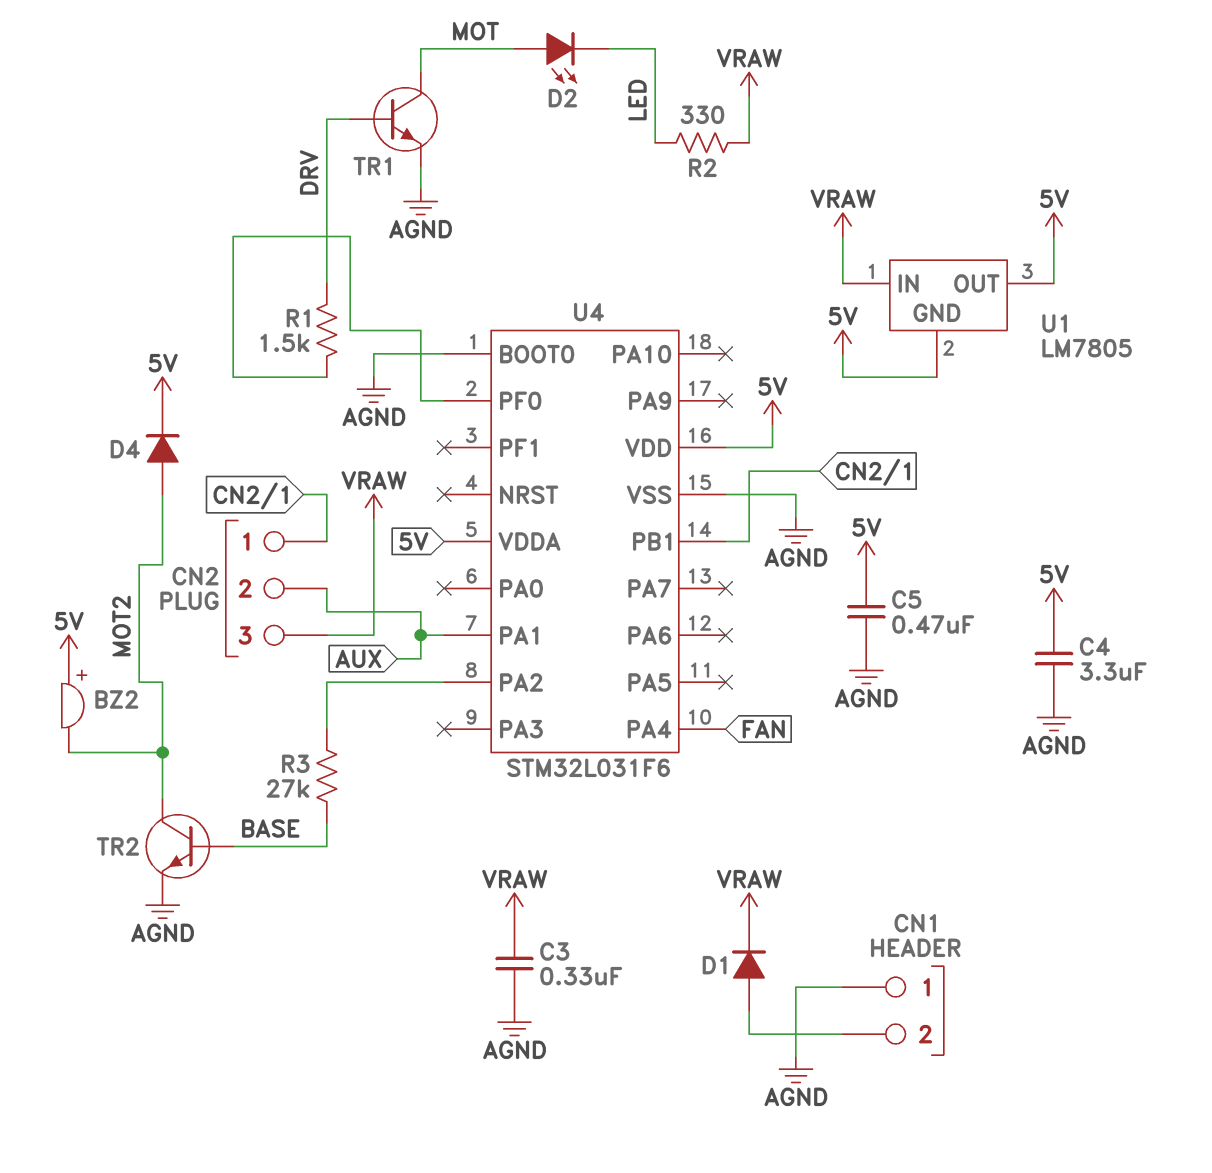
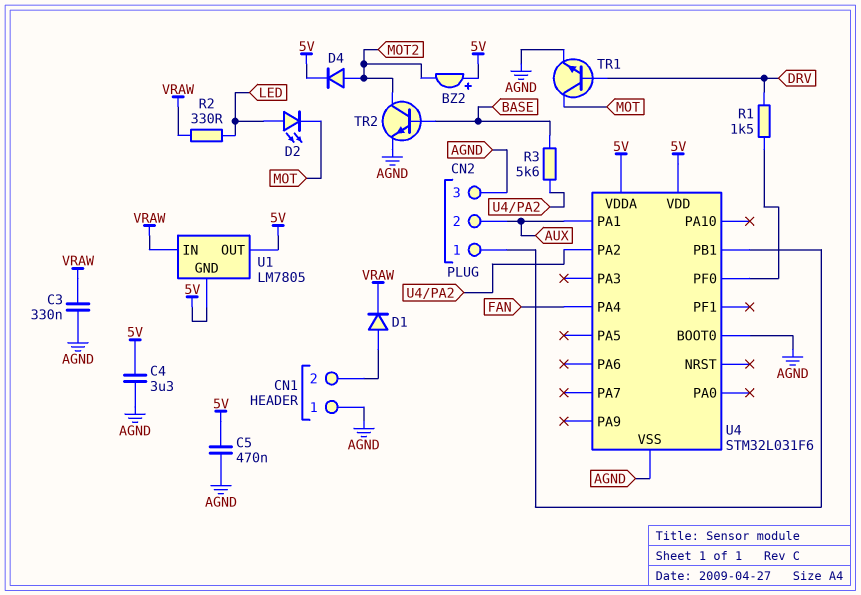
CN2 pin 3: VRAW -> AGND
D2: LED (A MOT, K LED) -> LED (A LED, K MOT)
R3: 27k (BASE, U4/PA2) -> 5.6k (BASE, U4/PA2)

